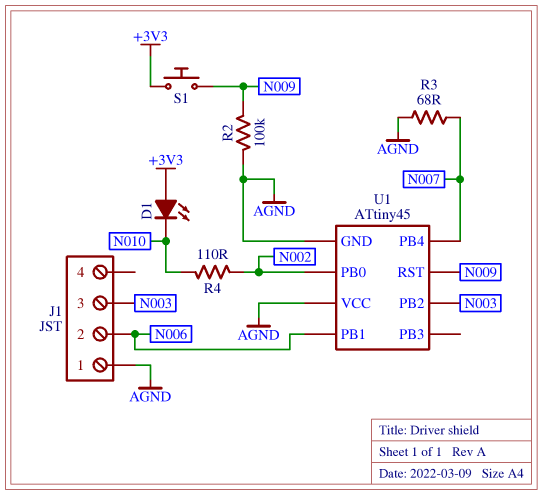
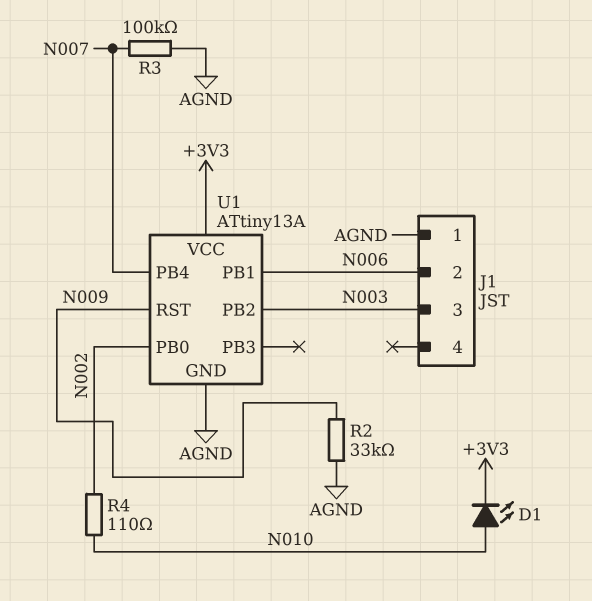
D1: LED (A +3V3, K N010) -> LED (A N010, K +3V3)
R2: 100k (AGND, N009) -> 33k (AGND, N009)
R3: 68 (AGND, N007) -> 100k (AGND, N007)
S1: button (+3V3, N009) -> none
U1: ATtiny45 -> ATtiny13A
U1 pin VCC: AGND -> +3V3

